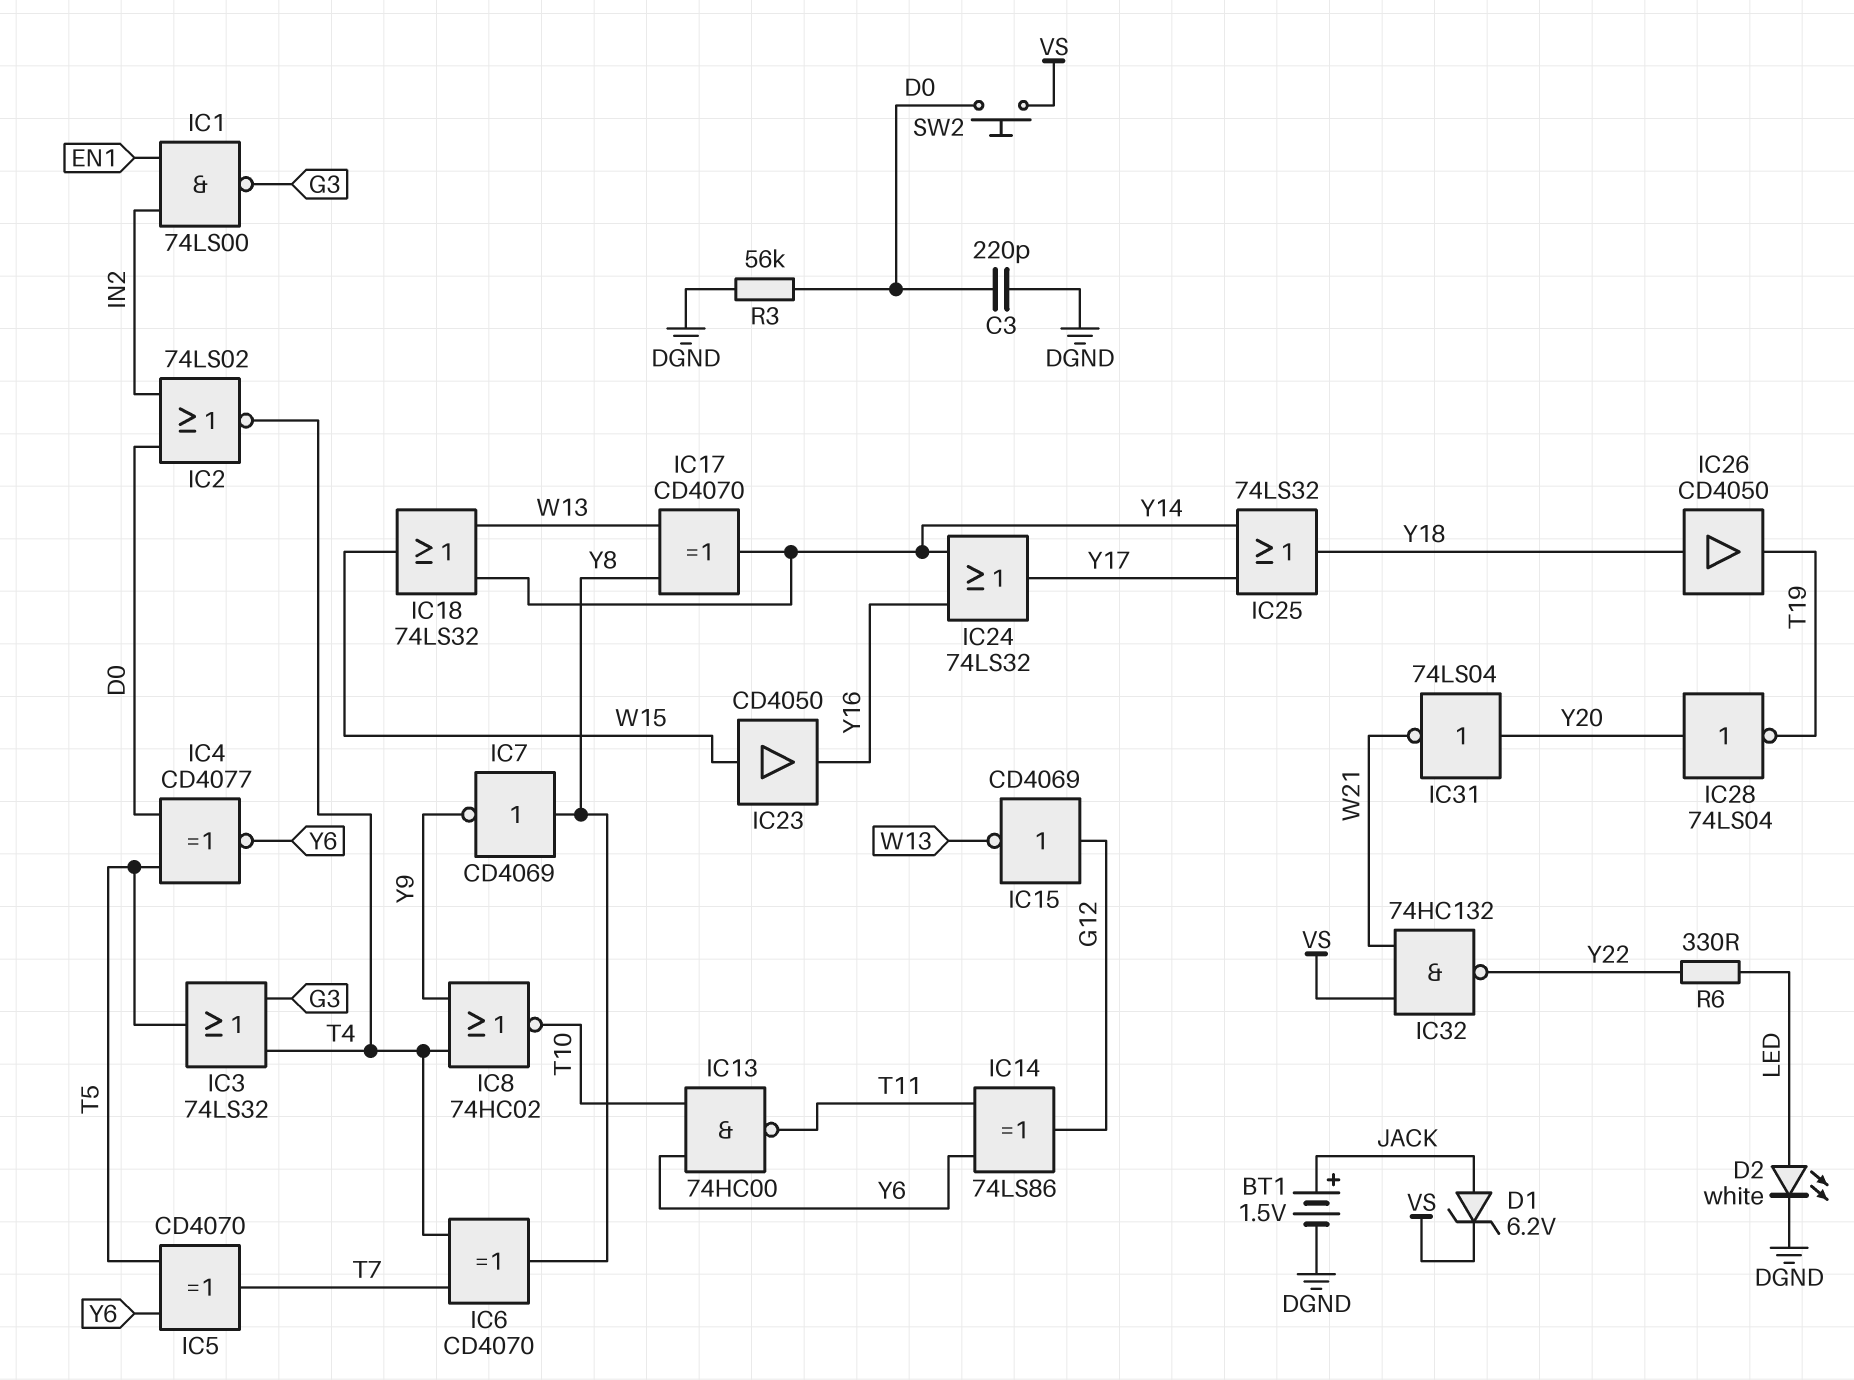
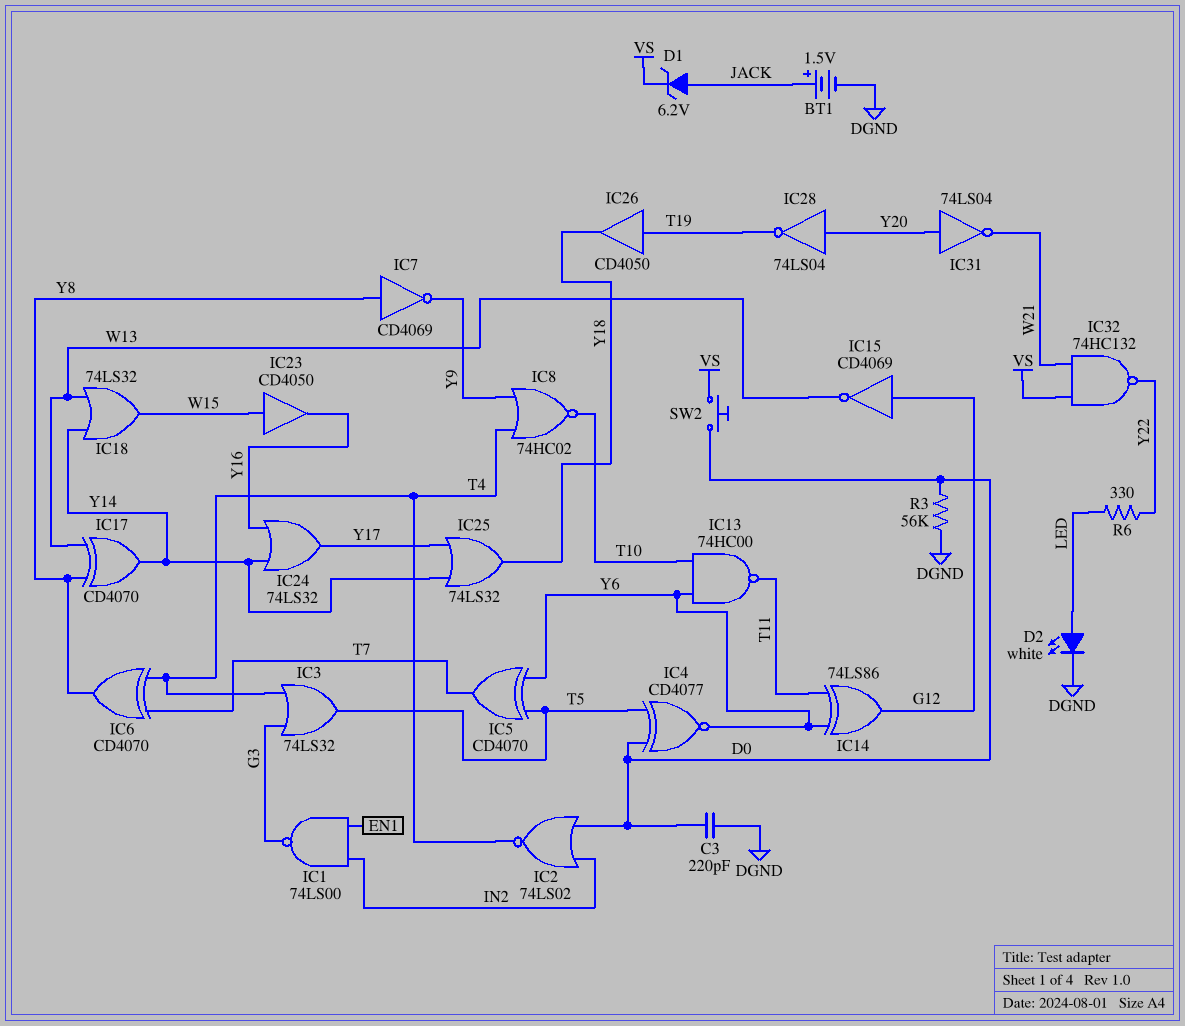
IC26: buffer CD4050 (in Y18, out T19) -> buffer CD4050 (in T19, out Y18)

